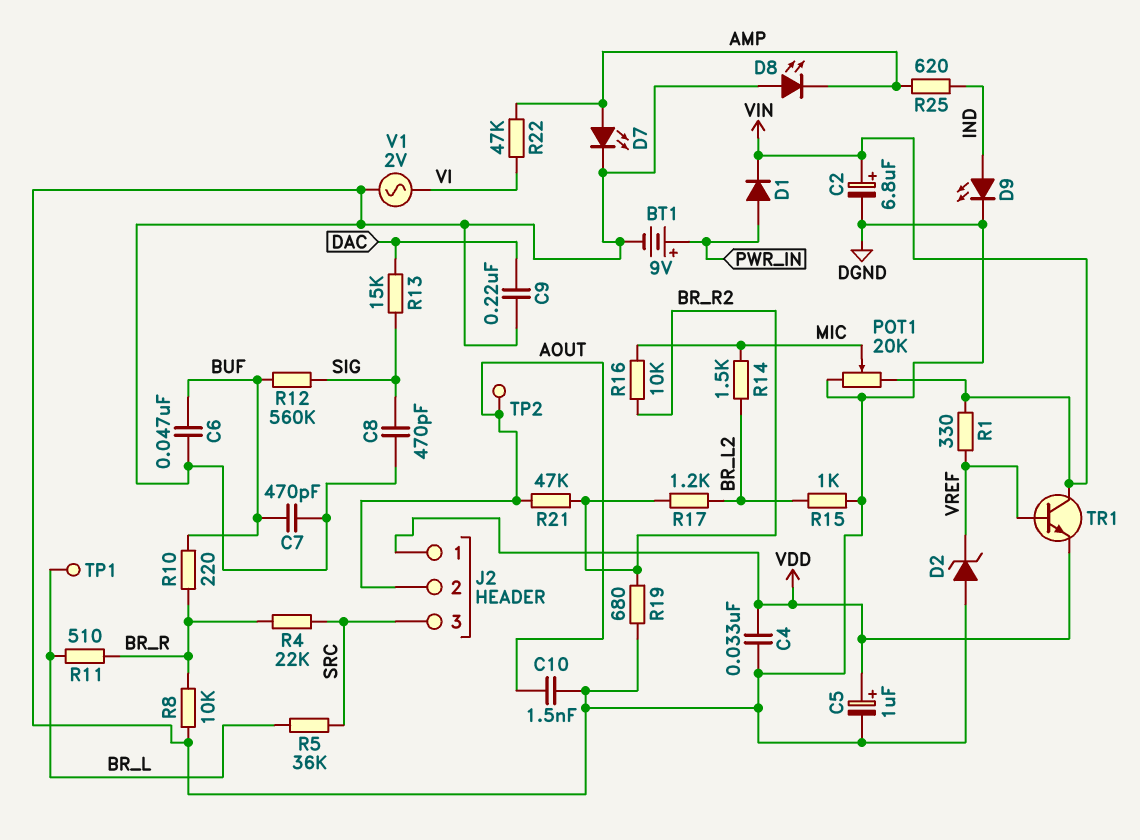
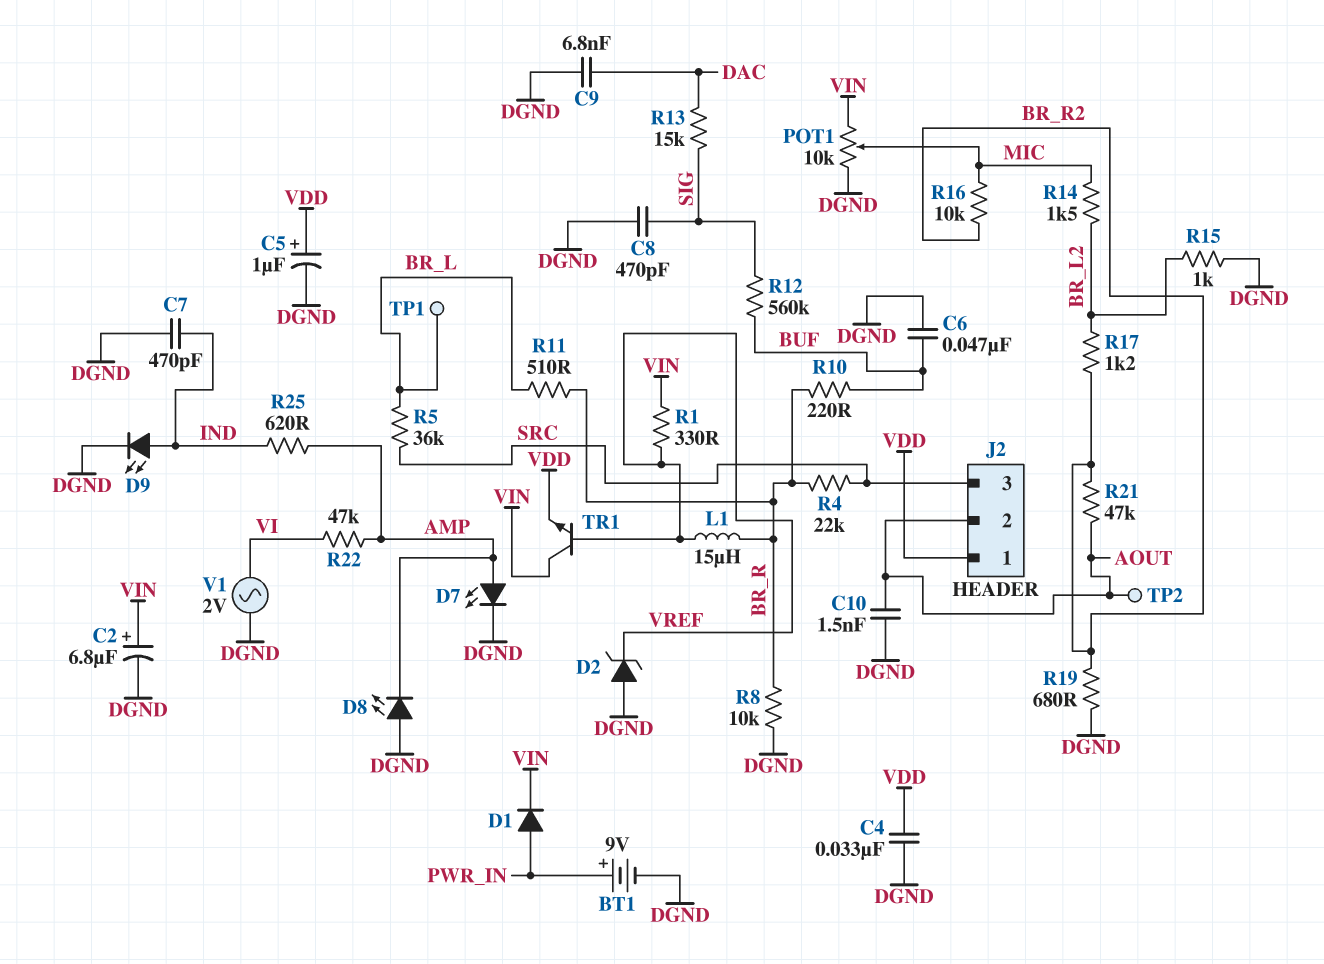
C7: 470pF (BUF, DGND) -> 470pF (DGND, IND)
C9: 220nF (DAC, DGND) -> 6.8nF (DAC, DGND)
L1: none -> 15uH (BR_R, VREF)
POT1: 20k (DGND, VIN, wiper MIC) -> 10k (DGND, VIN, wiper MIC)

